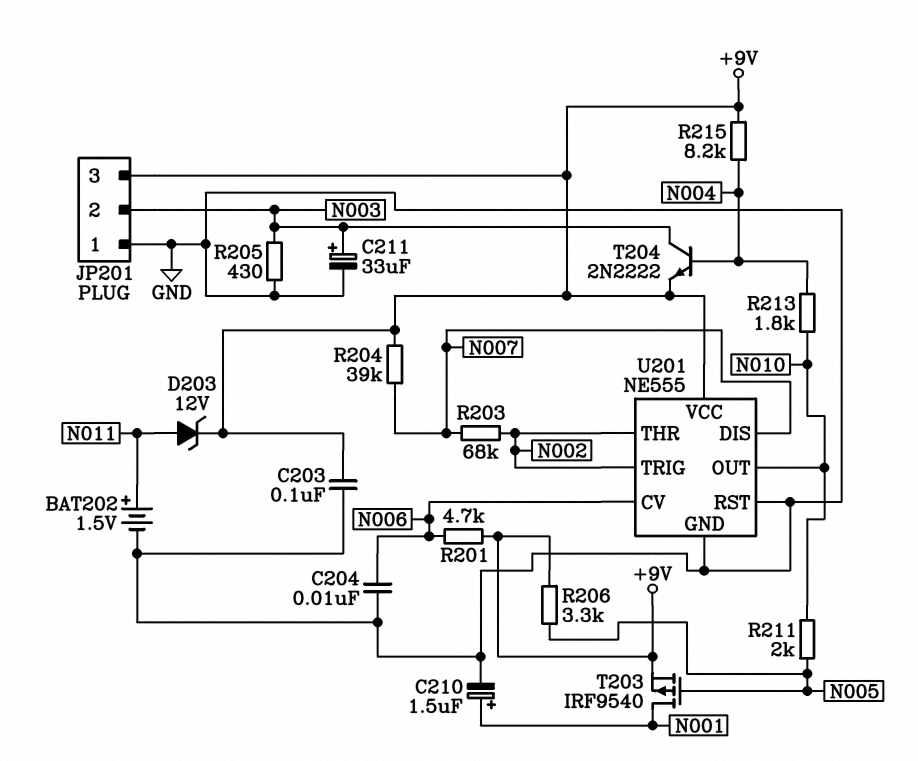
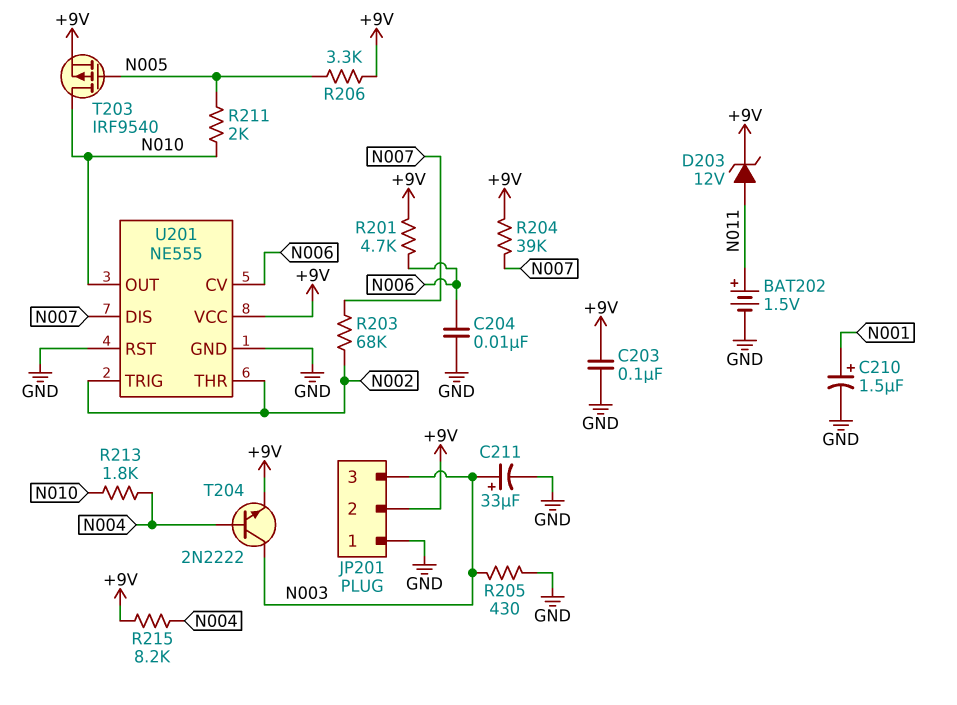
JP201 pin 2: N003 -> +9V
JP201 pin 3: +9V -> N003
T203: PMOS IRF9540 (G N005, D N001, S +9V) -> PMOS IRF9540 (G N005, D N010, S +9V)

